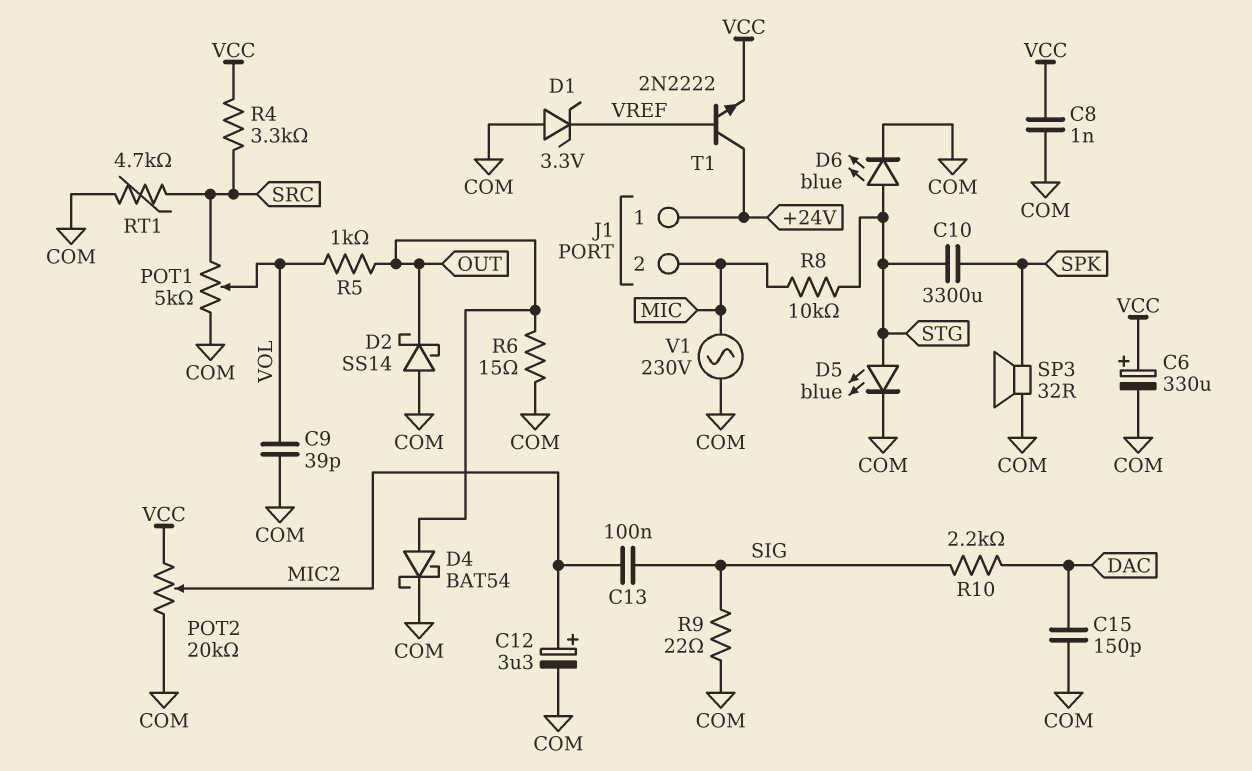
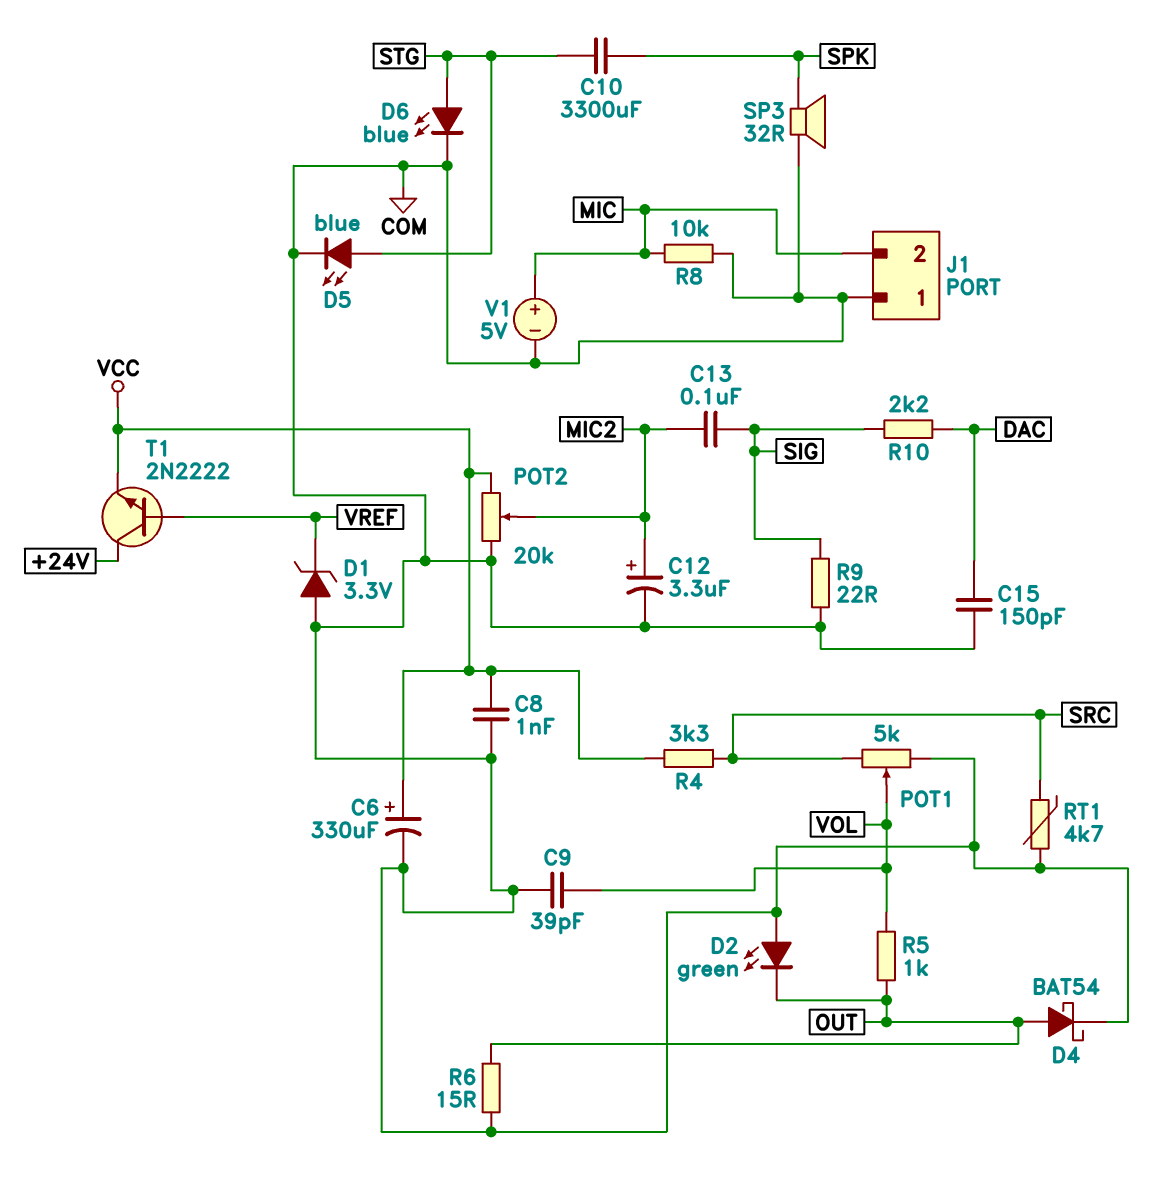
D2: schottky SS14 (A COM, K OUT) -> LED green (A COM, K OUT)
J1 pin 1: +24V -> COM
R8: 10k (MIC, STG) -> 10k (COM, MIC)
V1: AC 230V (COM, MIC) -> 5V (plus MIC, minus COM)

